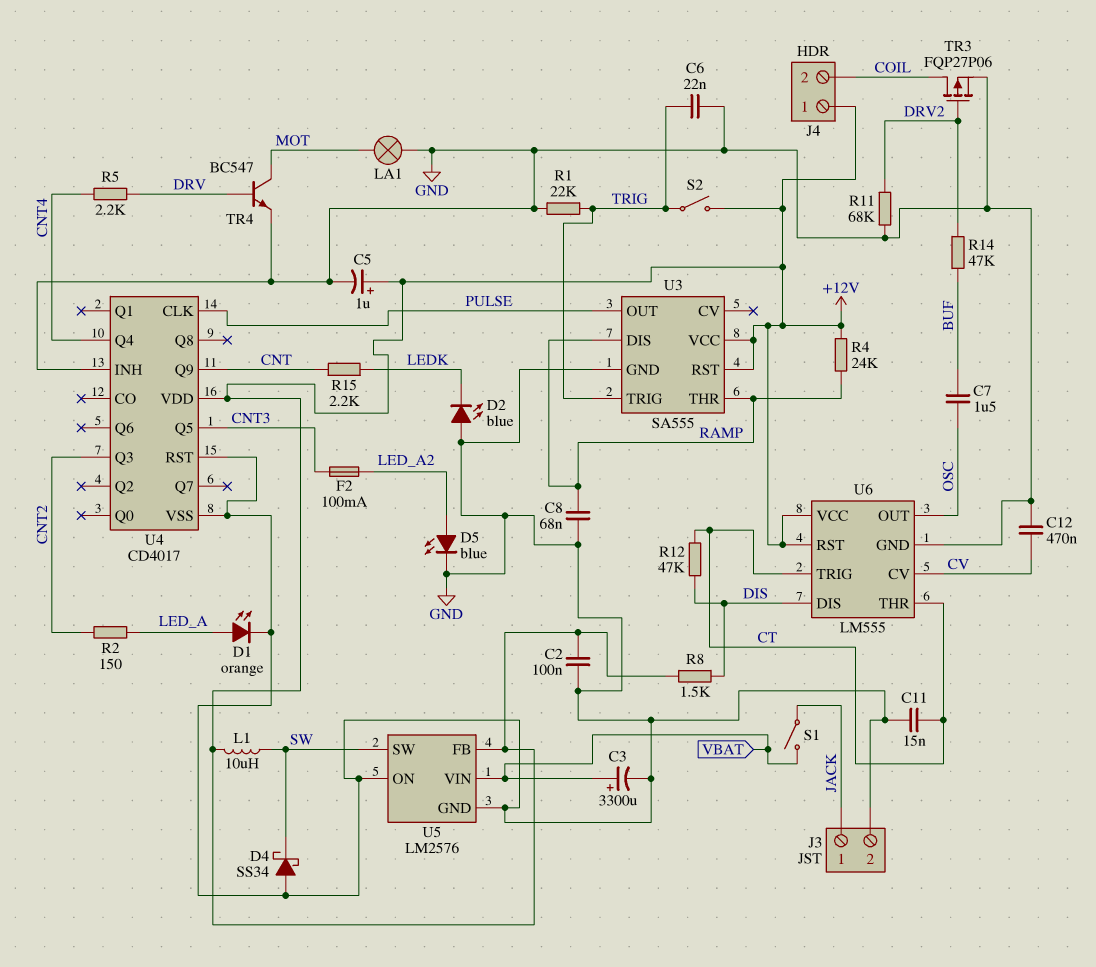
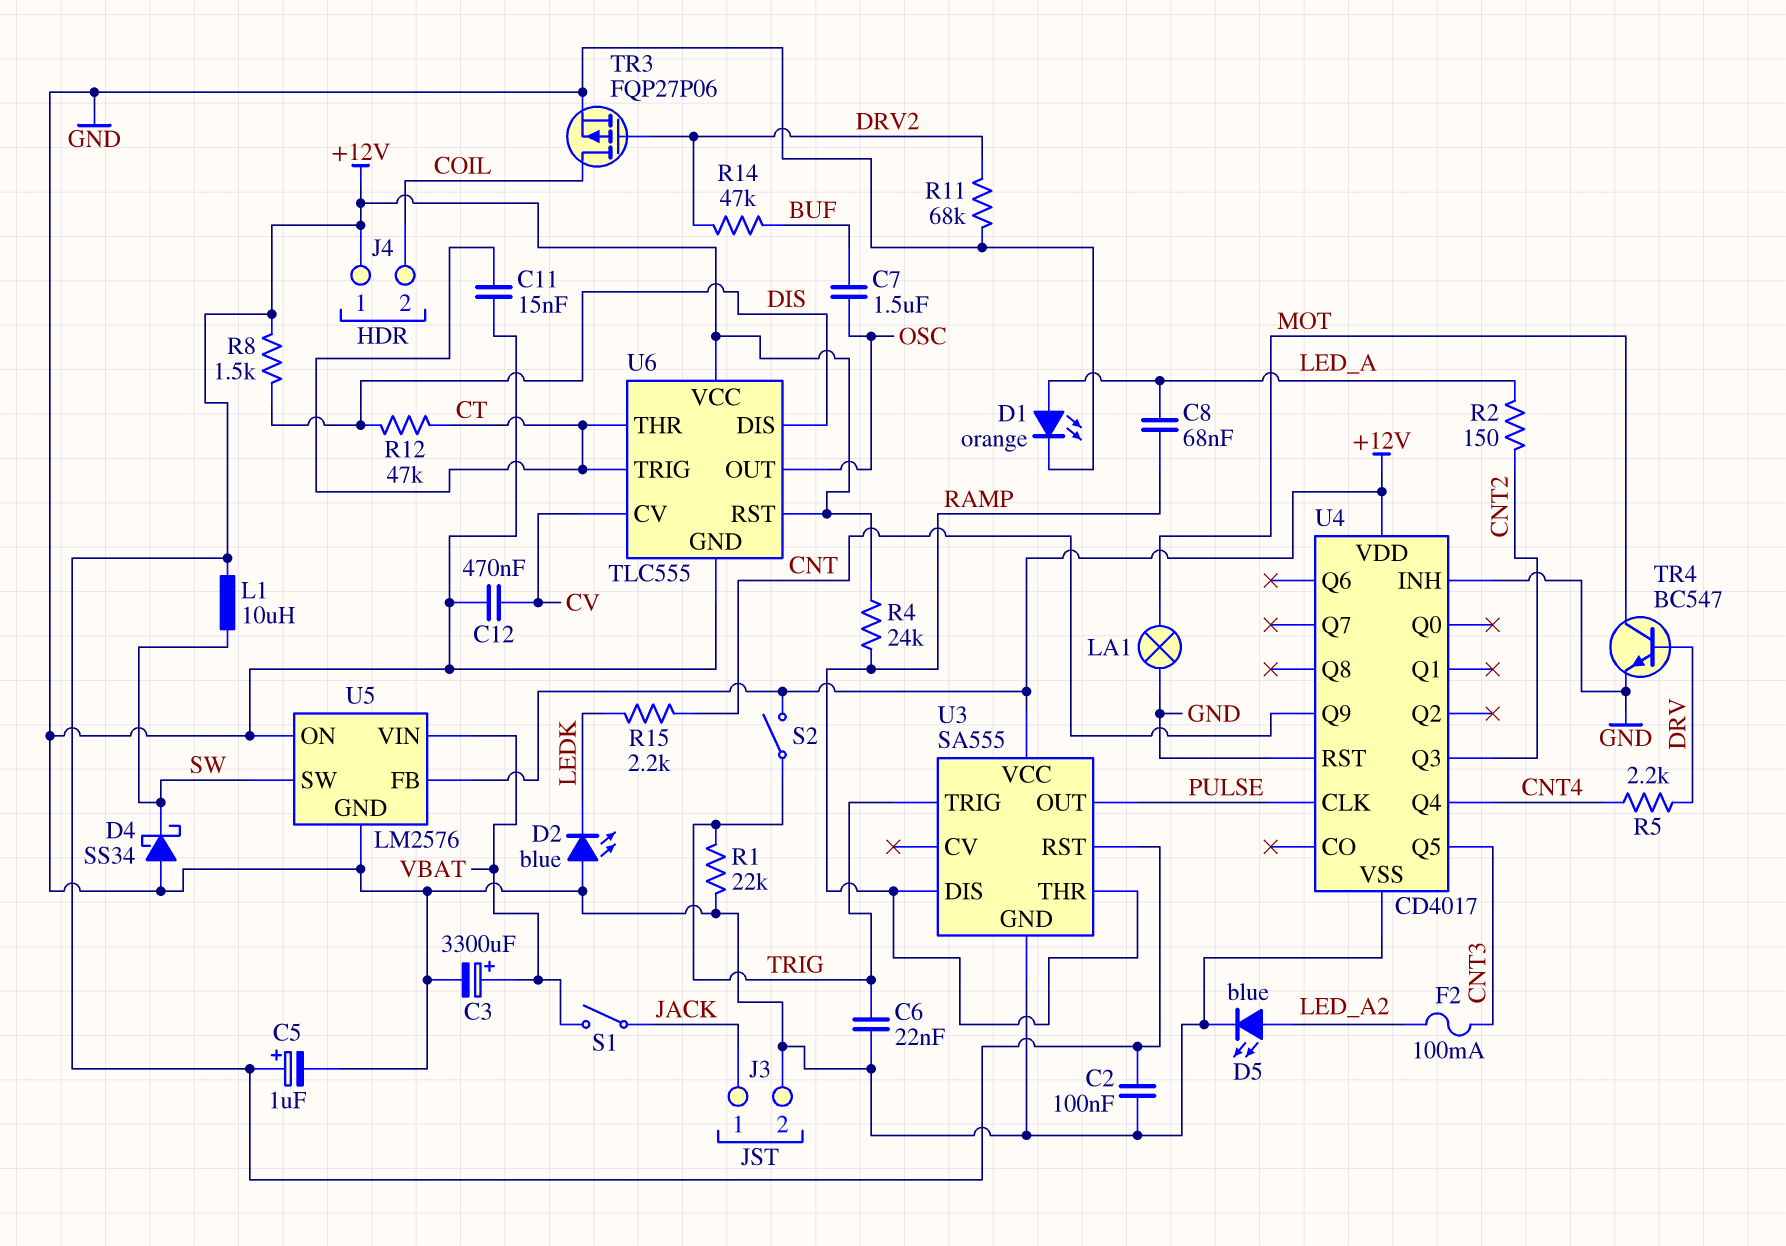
C8: 68nF (GND, RAMP) -> 68nF (LED_A, RAMP)
U6: LM555 -> TLC555

